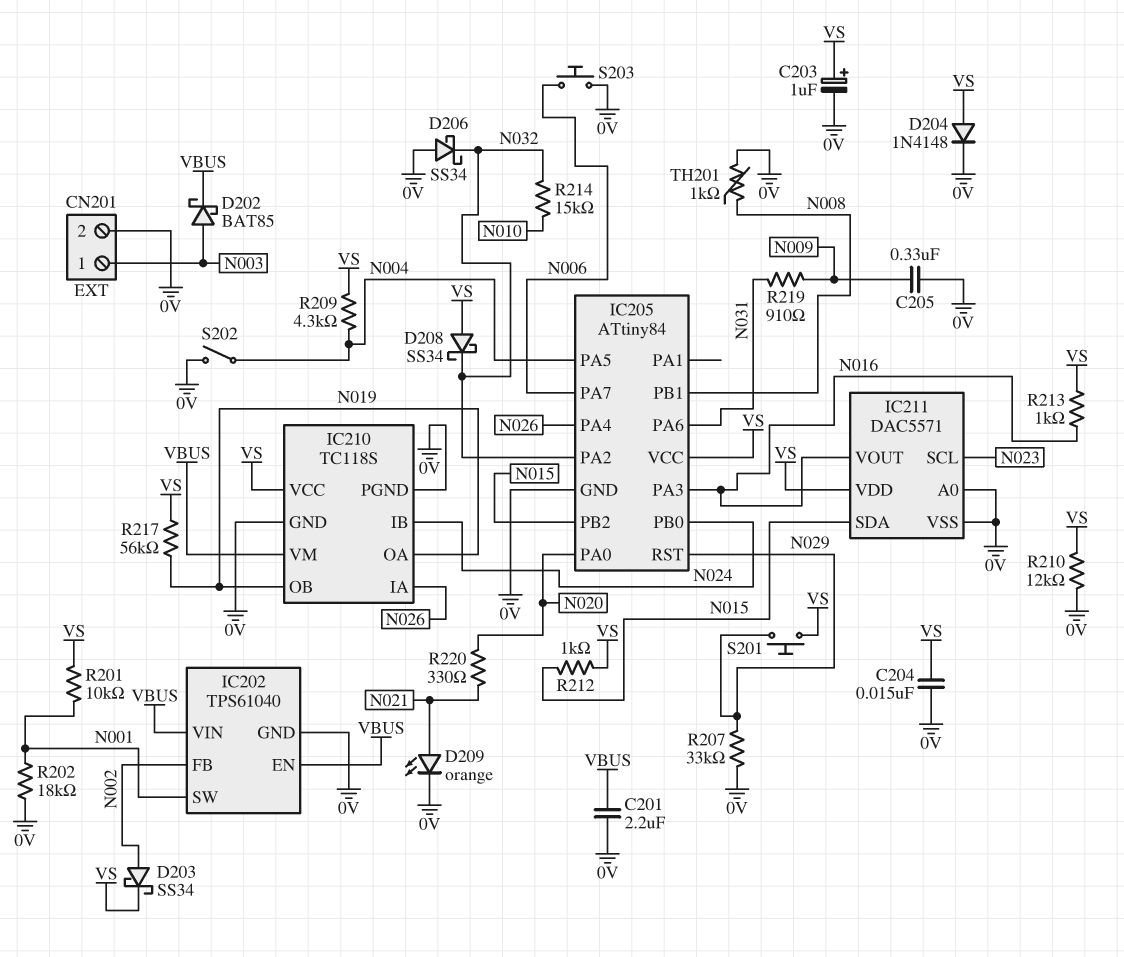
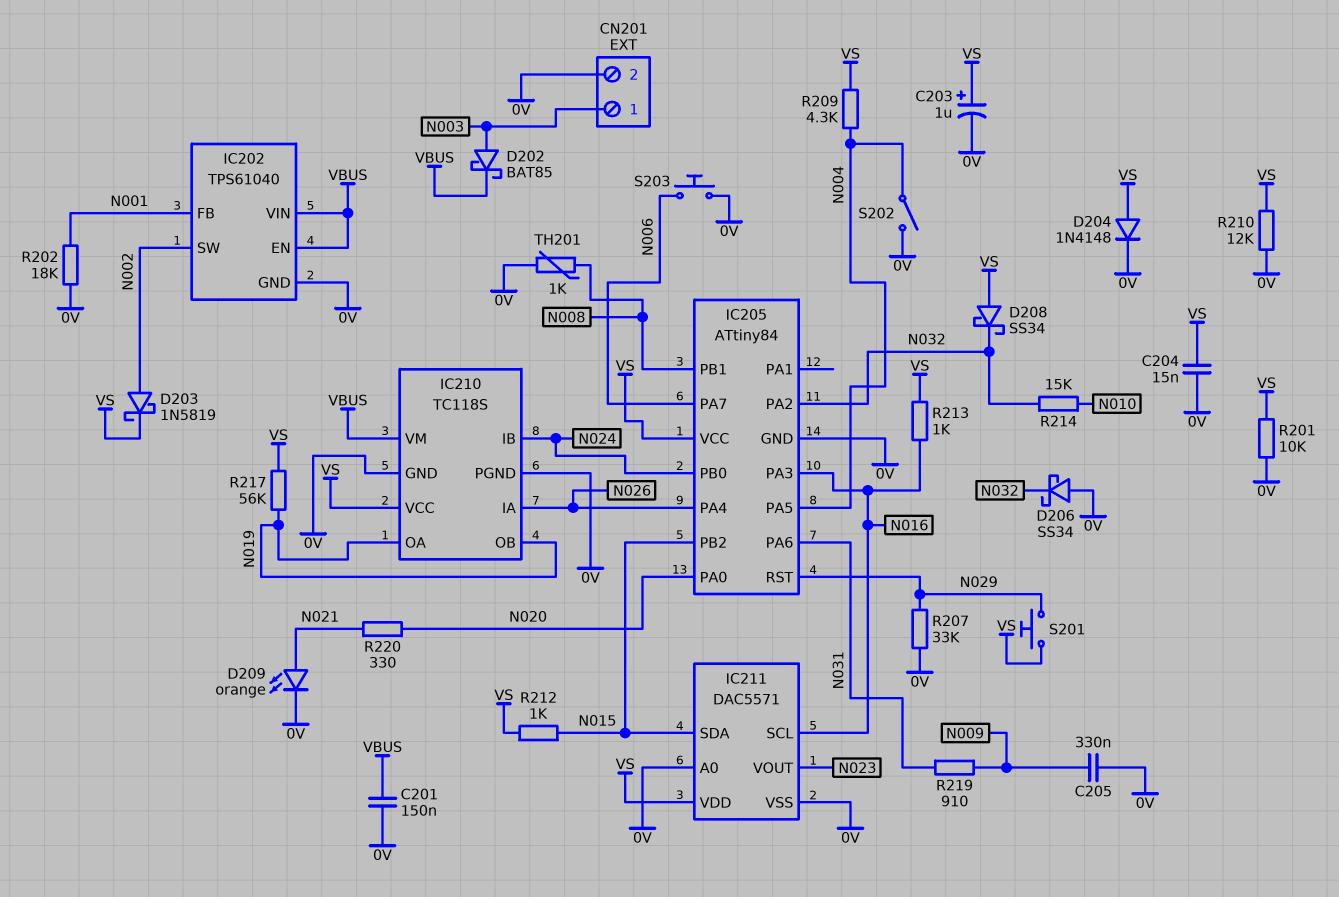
C201: 2.2uF (0V, VBUS) -> 150nF (0V, VBUS)
D203: schottky SS34 (A N002, K VS) -> schottky 1N5819 (A N002, K VS)
IC202 pin FB: N002 -> N001
IC202 pin SW: N001 -> N002
IC211 pin SCL: N023 -> N016
IC211 pin VOUT: N016 -> N023
R201: 10k (N001, VS) -> 10k (0V, VS)

